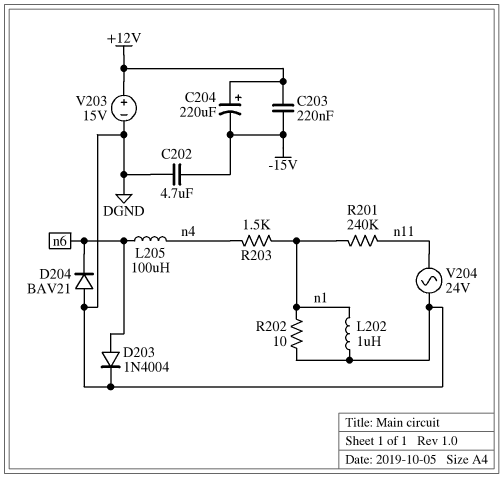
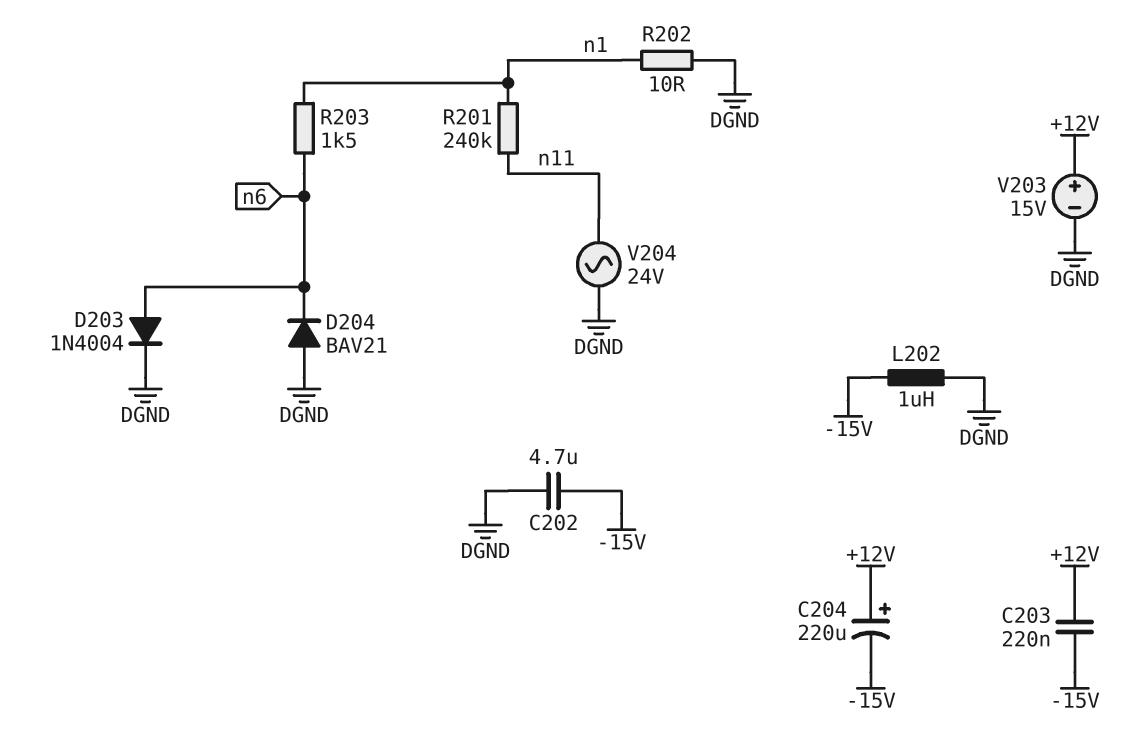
L202: 1uH (DGND, n1) -> 1uH (-15V, DGND)
L205: 100uH (n4, n6) -> none
R203: 1.5k (n1, n4) -> 1.5k (n1, n6)

